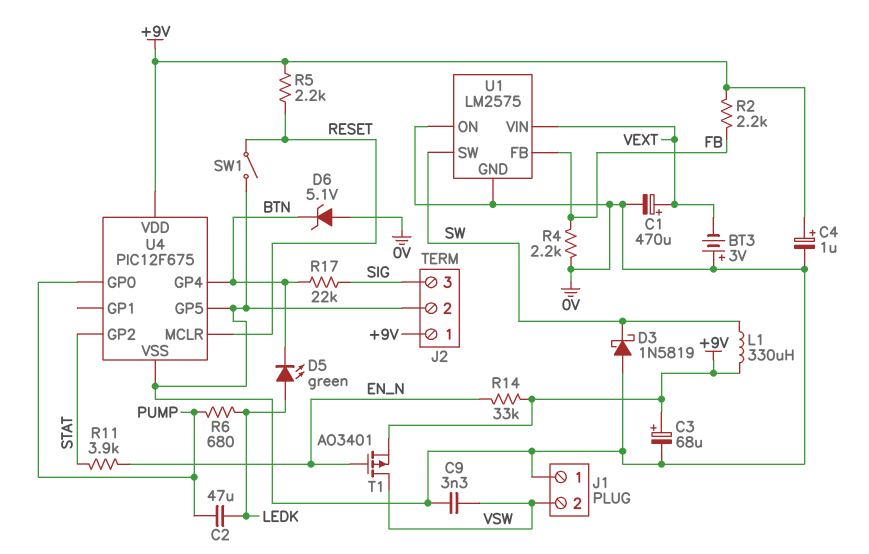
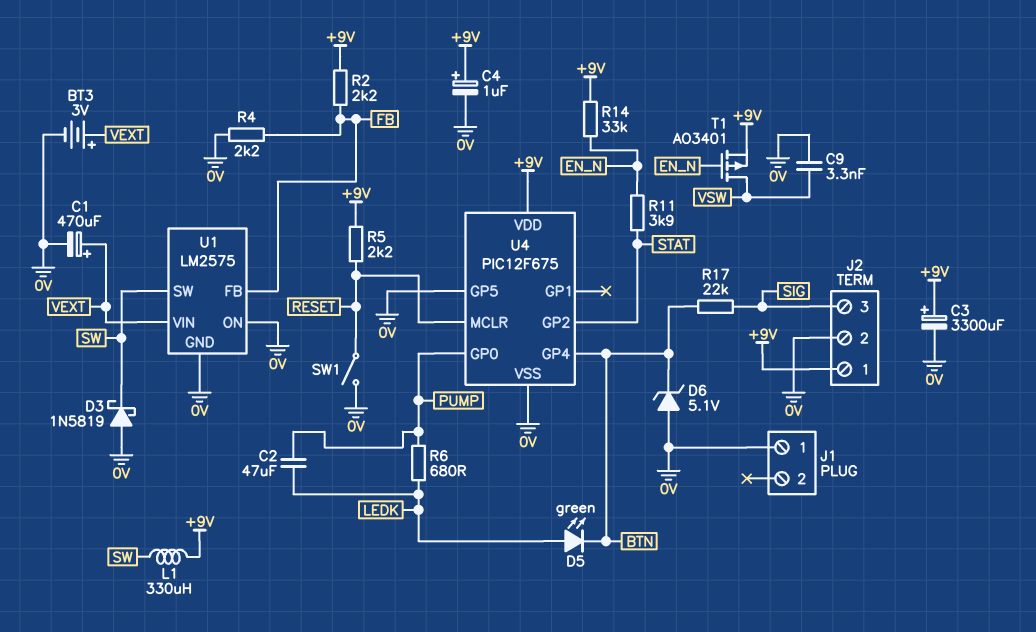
BT3: 3V (plus 0V, minus VEXT) -> 3V (plus VEXT, minus 0V)
C3: 68uF (plus +9V, minus 0V) -> 3300uF (plus +9V, minus 0V)
J1 pin 2: VSW -> none

